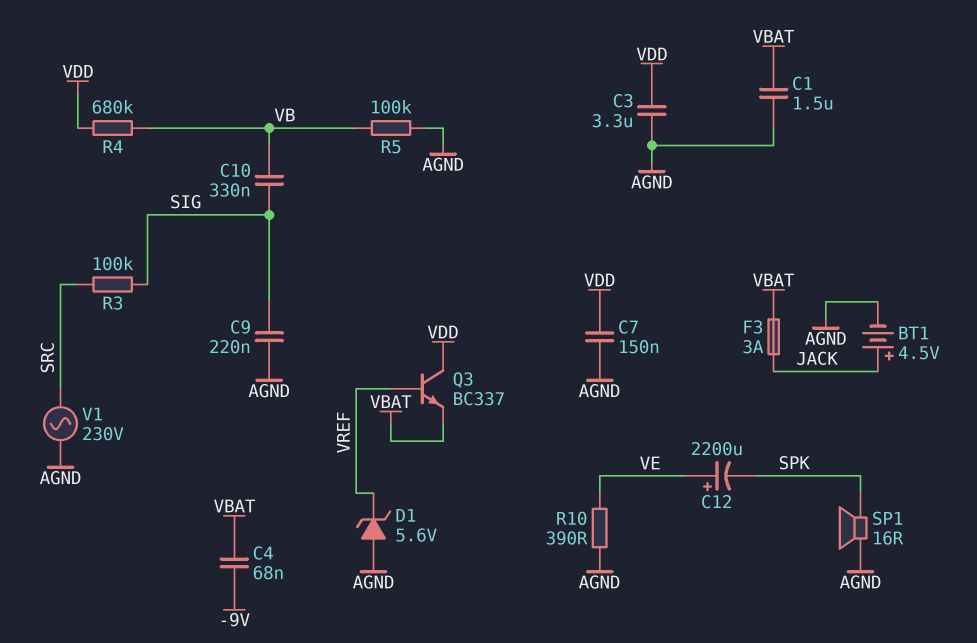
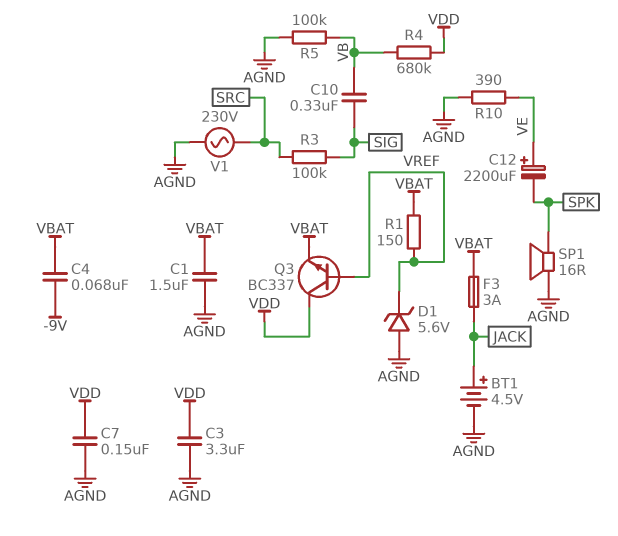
C9: 220nF (AGND, SIG) -> none
R1: none -> 150 (VBAT, VREF)

